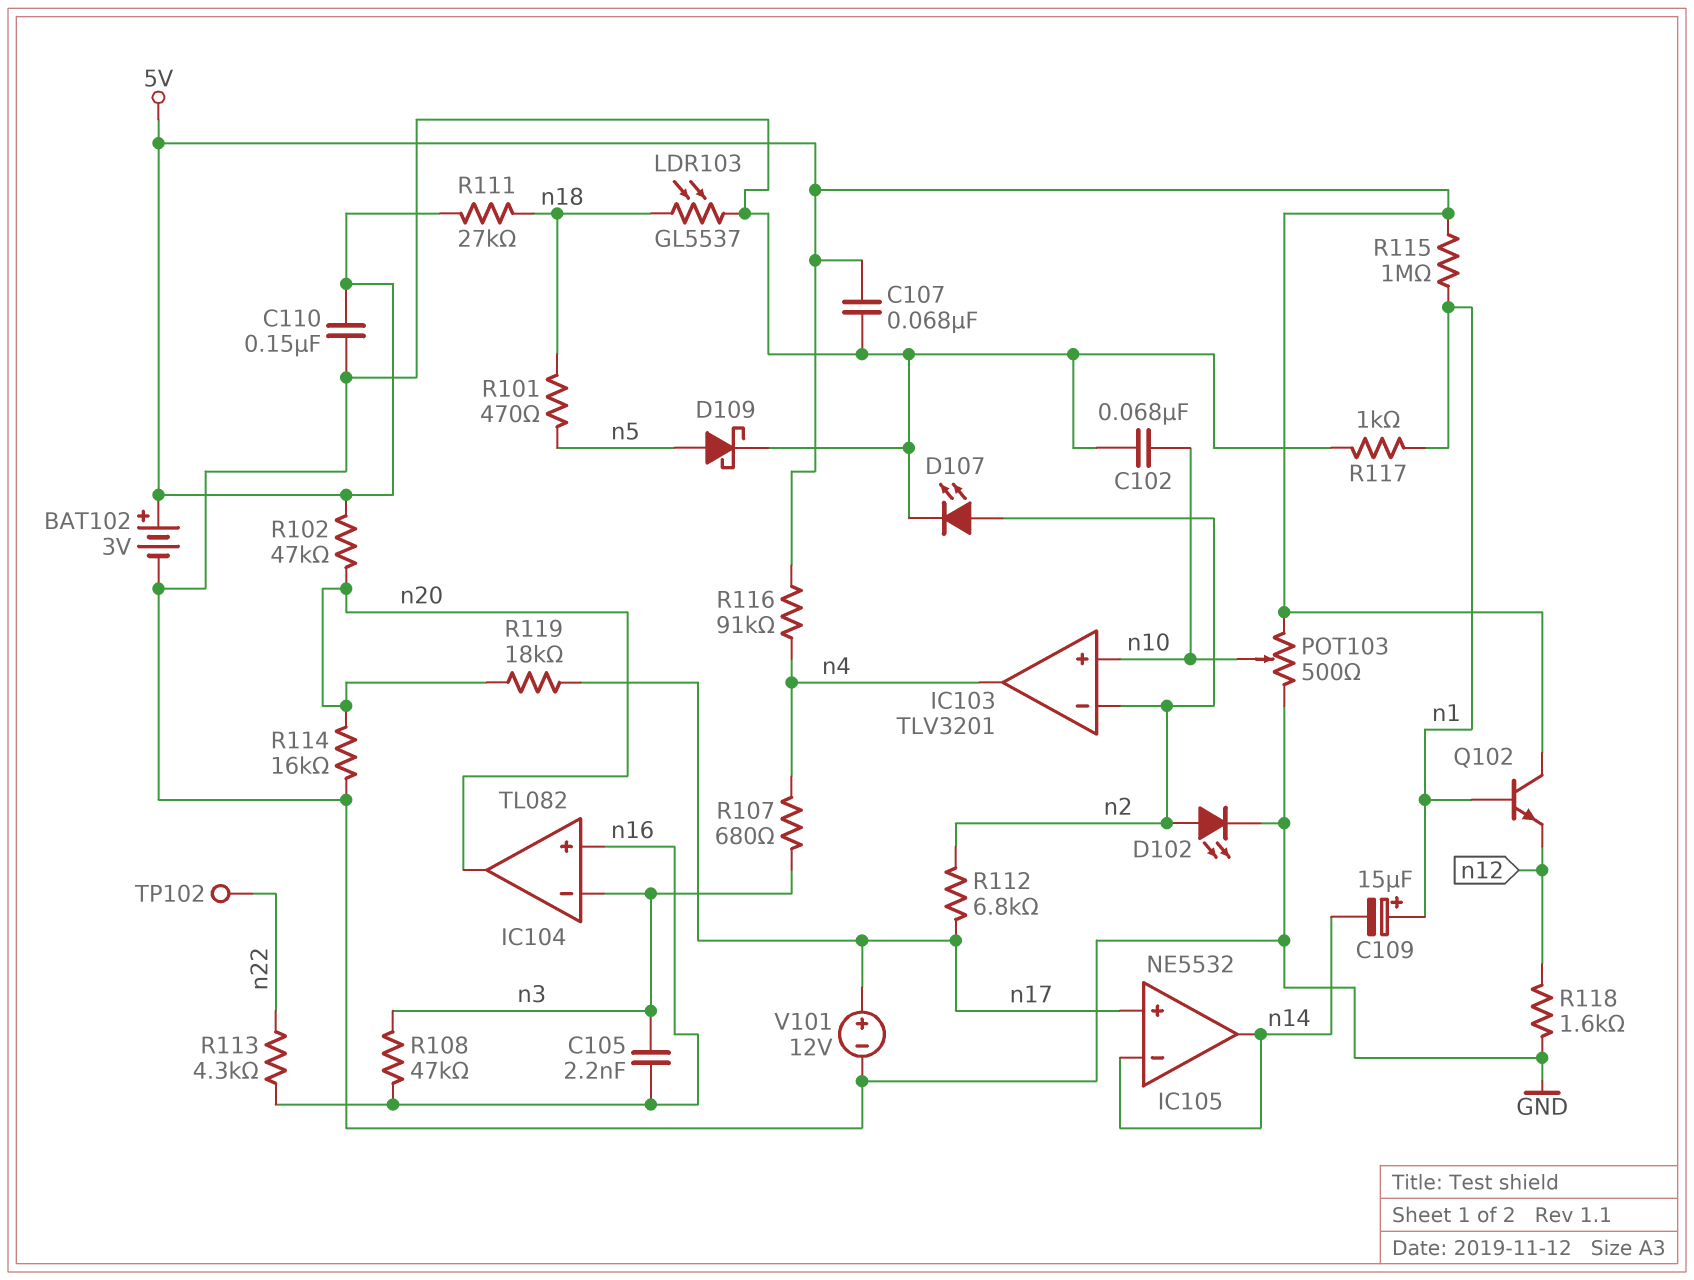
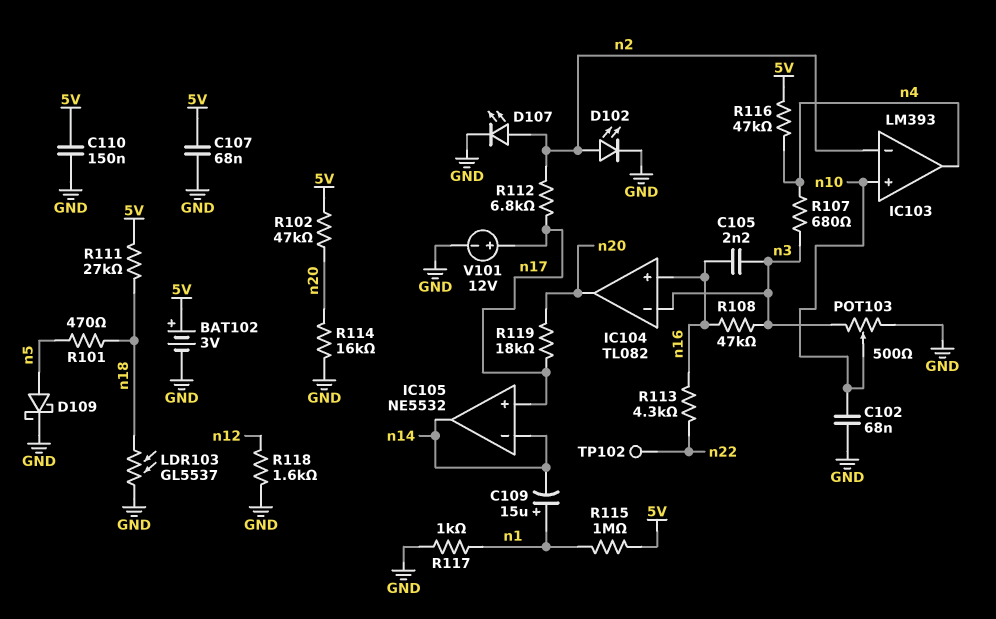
IC103: TLV3201 -> LM393
POT103: 500 (5V, GND, wiper n10) -> 500 (GND, n3, wiper n10)
Q102: NPN (B n1, C 5V, E n12) -> none
R116: 91k (5V, n4) -> 47k (5V, n4)

